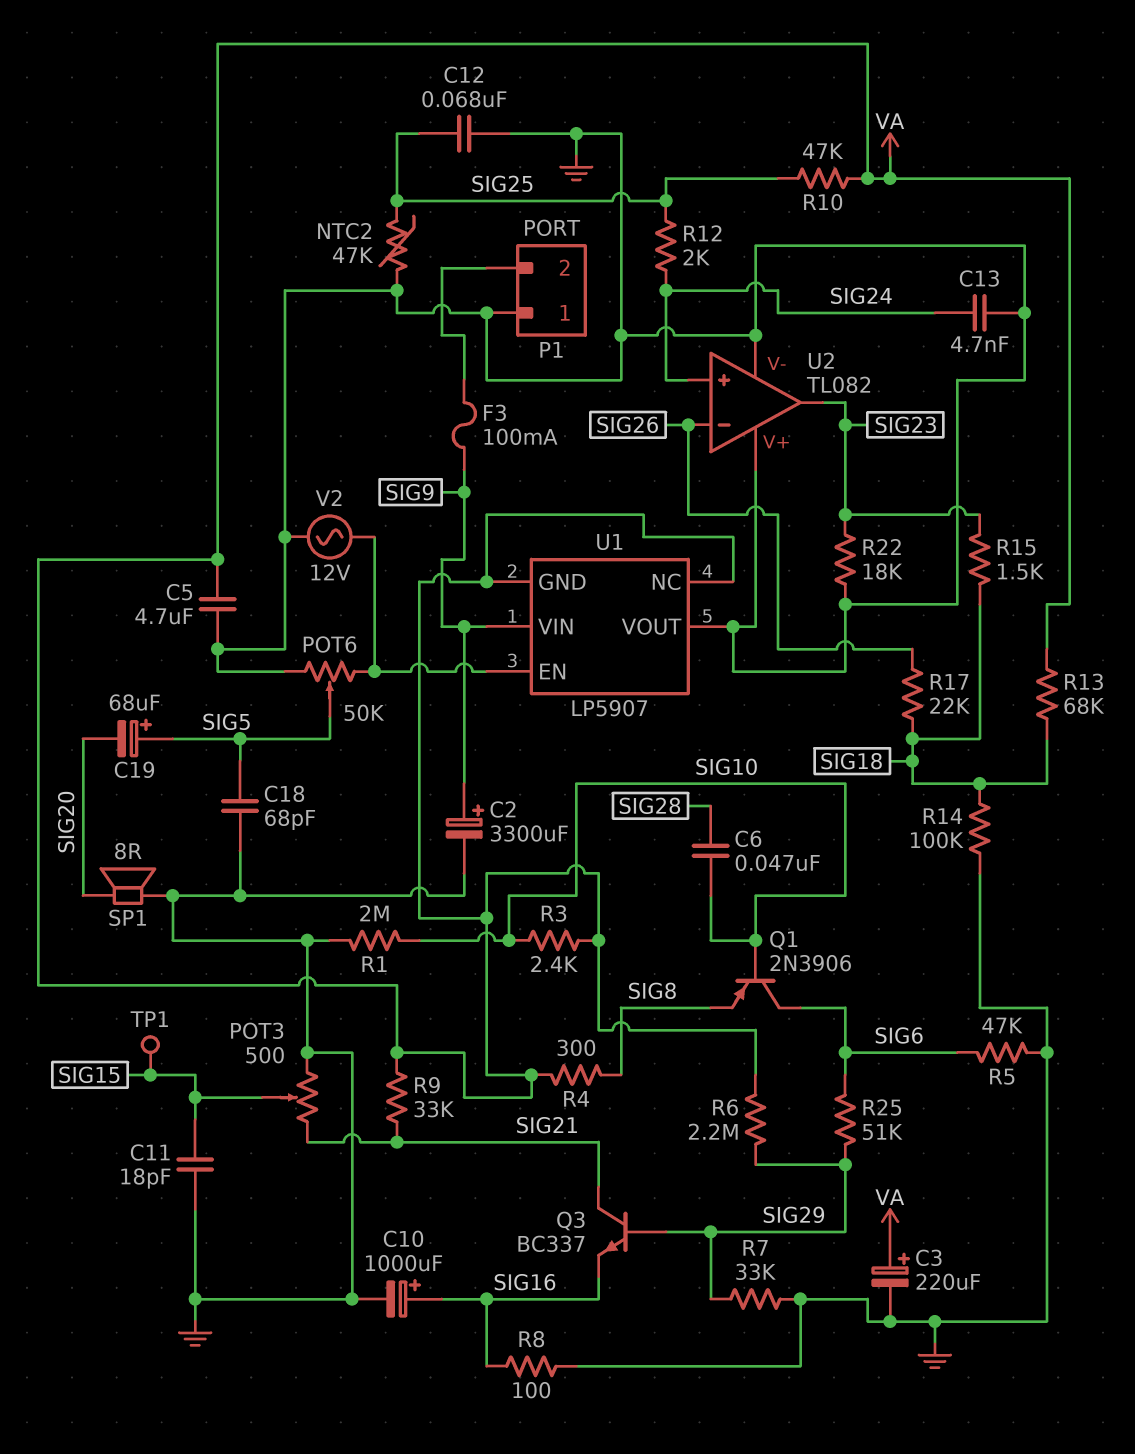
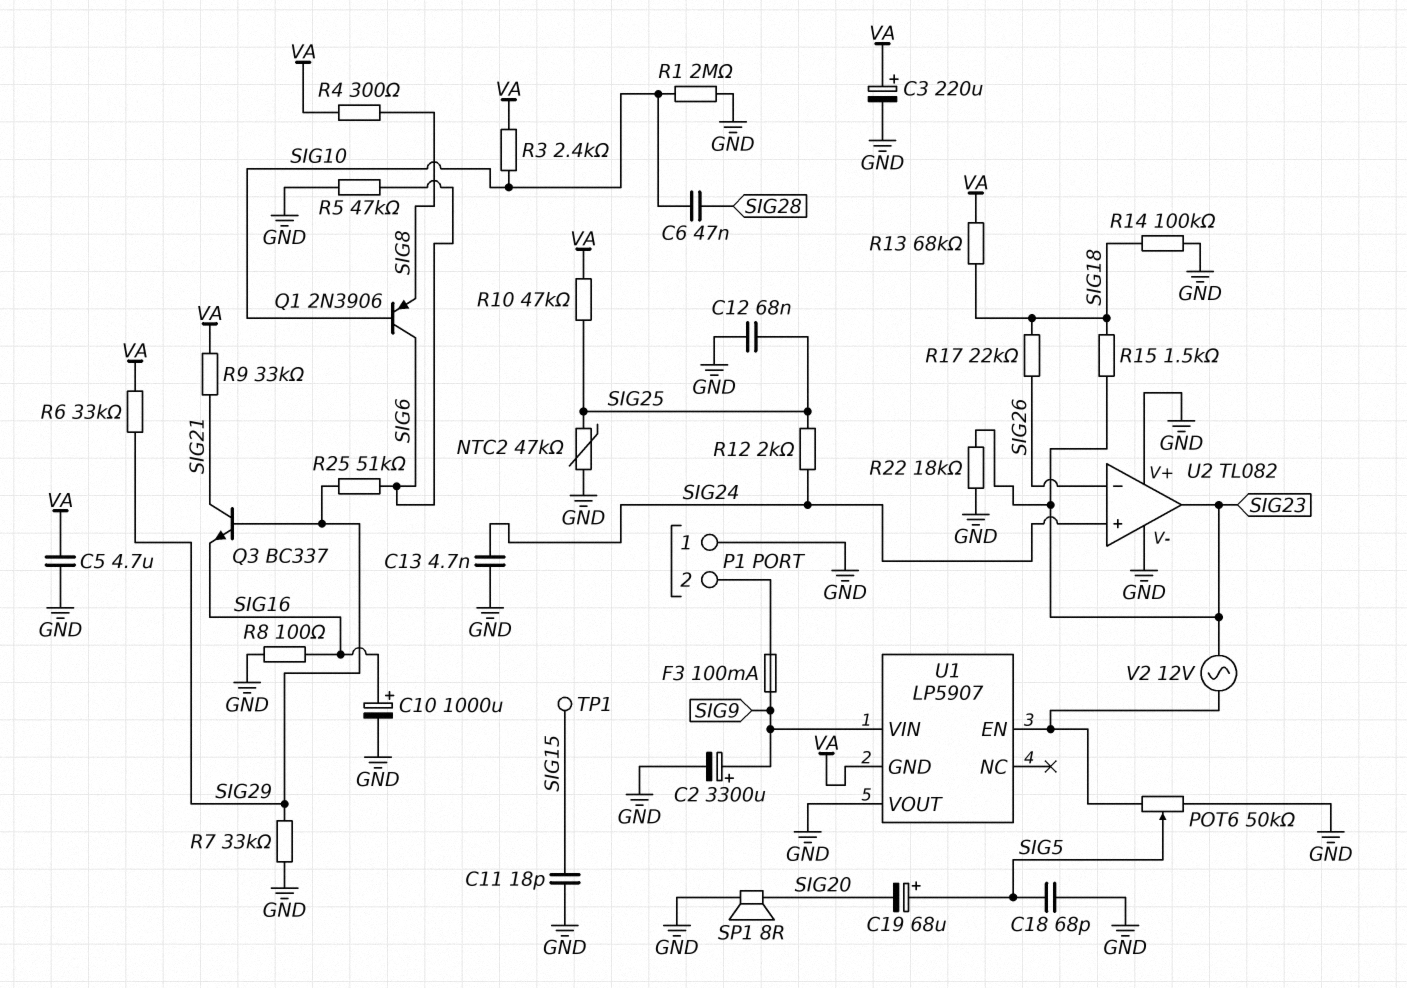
POT3: 500 (GND, SIG21, wiper SIG15) -> none
R6: 2.2M (SIG29, VA) -> 33k (SIG29, VA)
U1 pin NC: VA -> none
V2: AC 12V (GND, U1/EN) -> AC 12V (SIG23, U1/EN)

